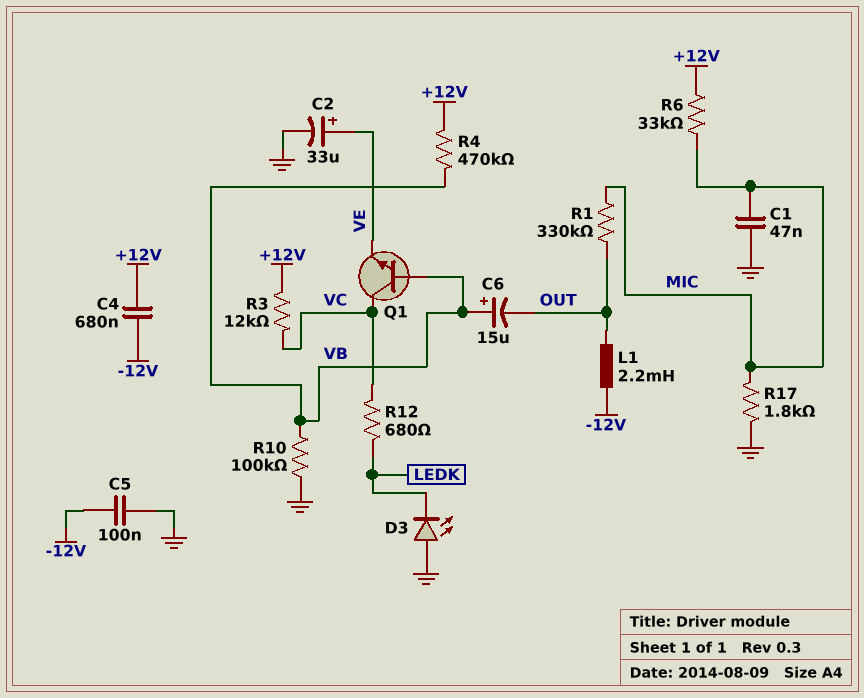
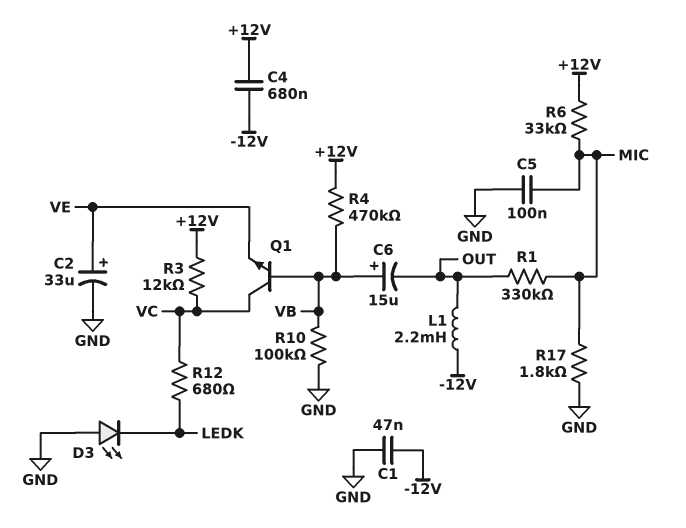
C1: 47nF (GND, MIC) -> 47nF (-12V, GND)
C5: 100nF (-12V, GND) -> 100nF (GND, MIC)

